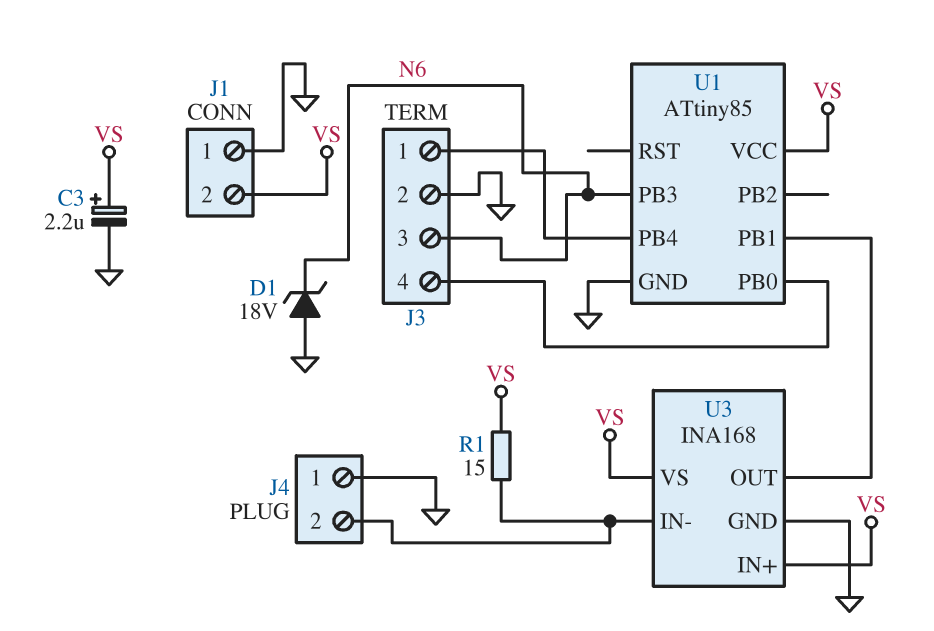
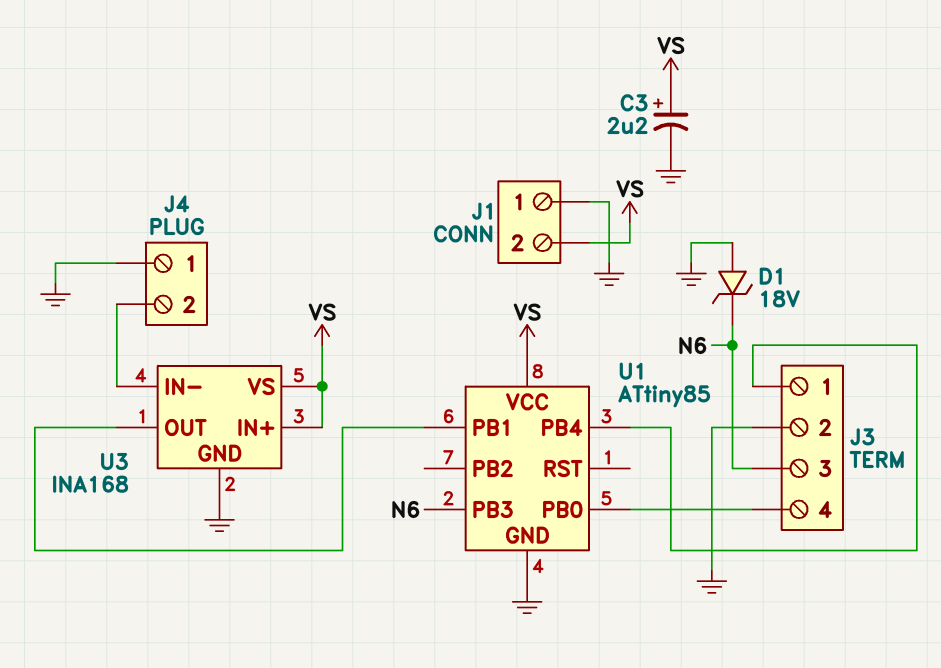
R1: 15 (J4/2, VS) -> none

